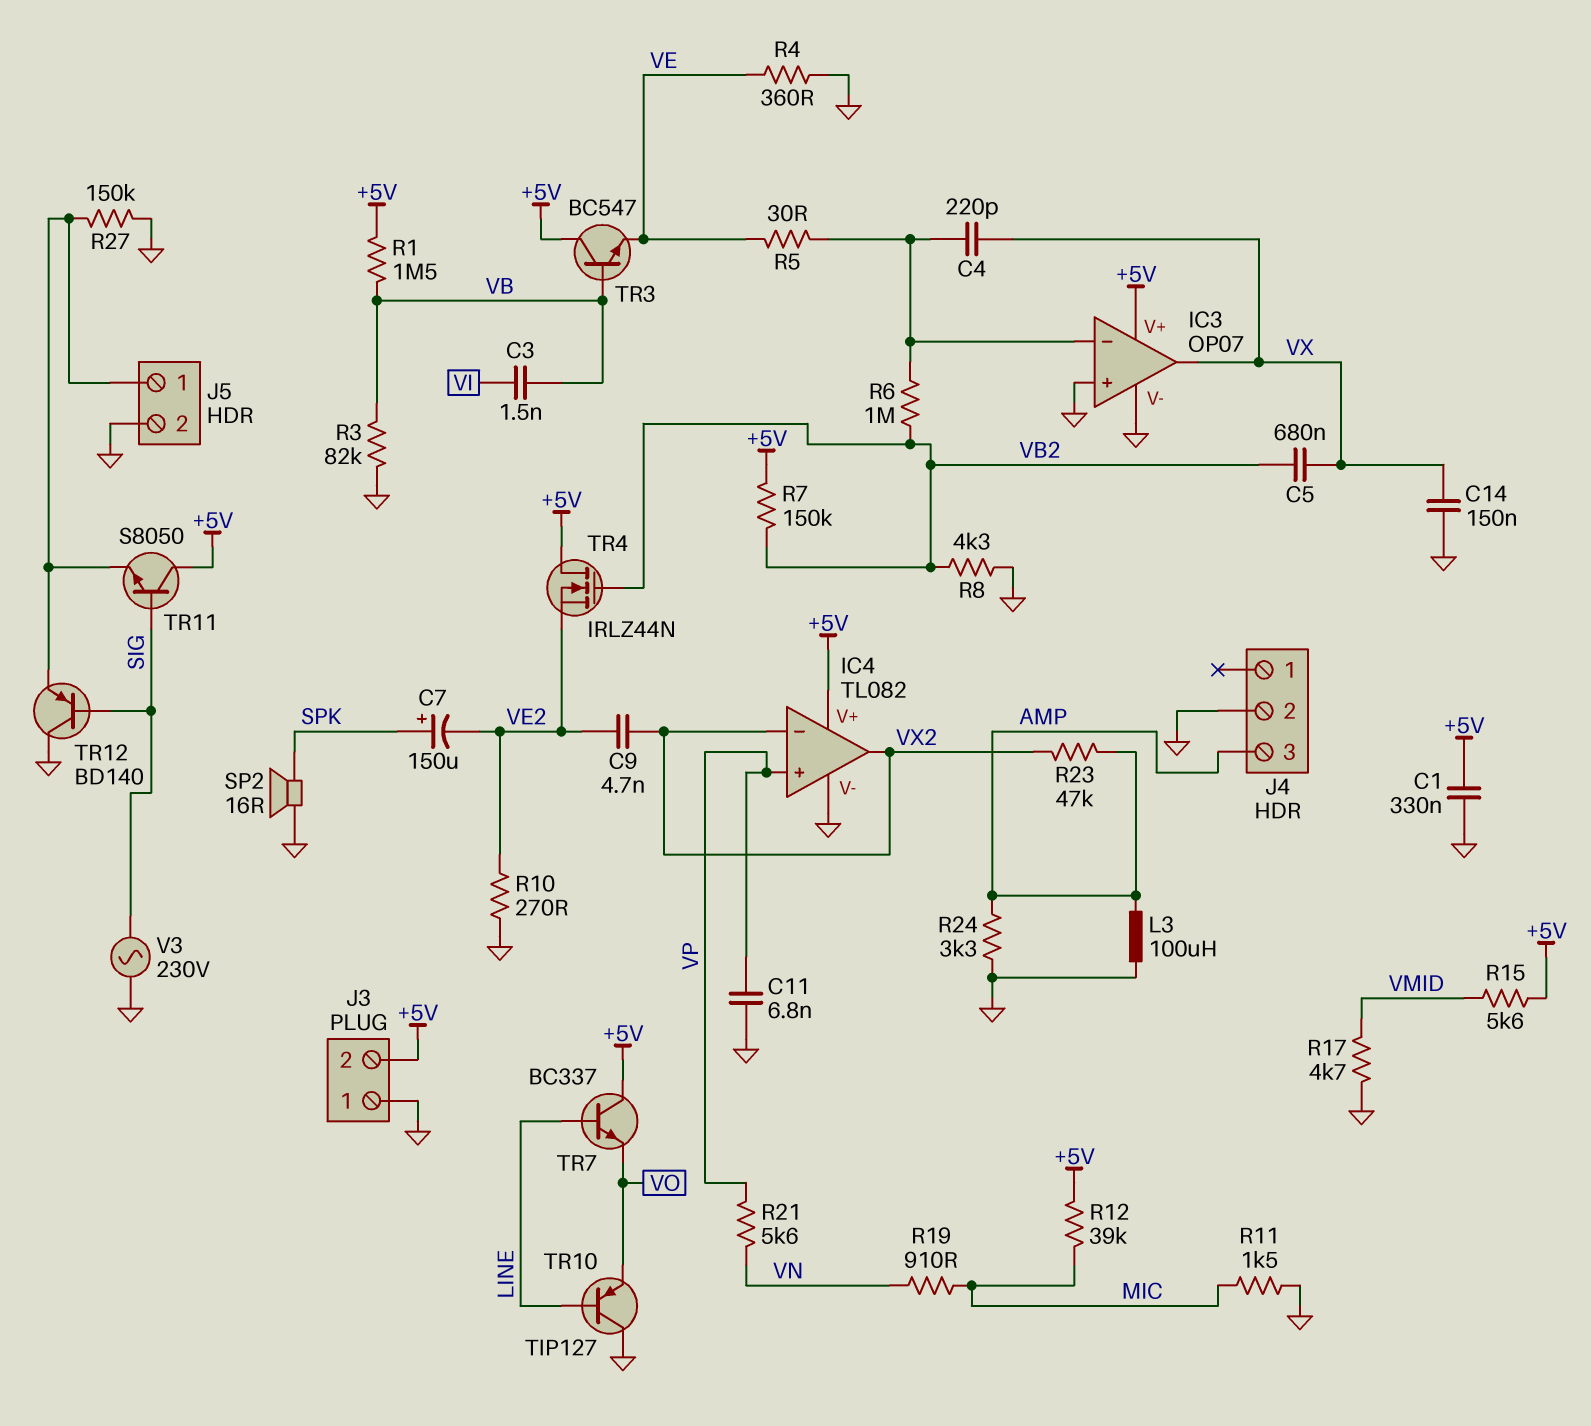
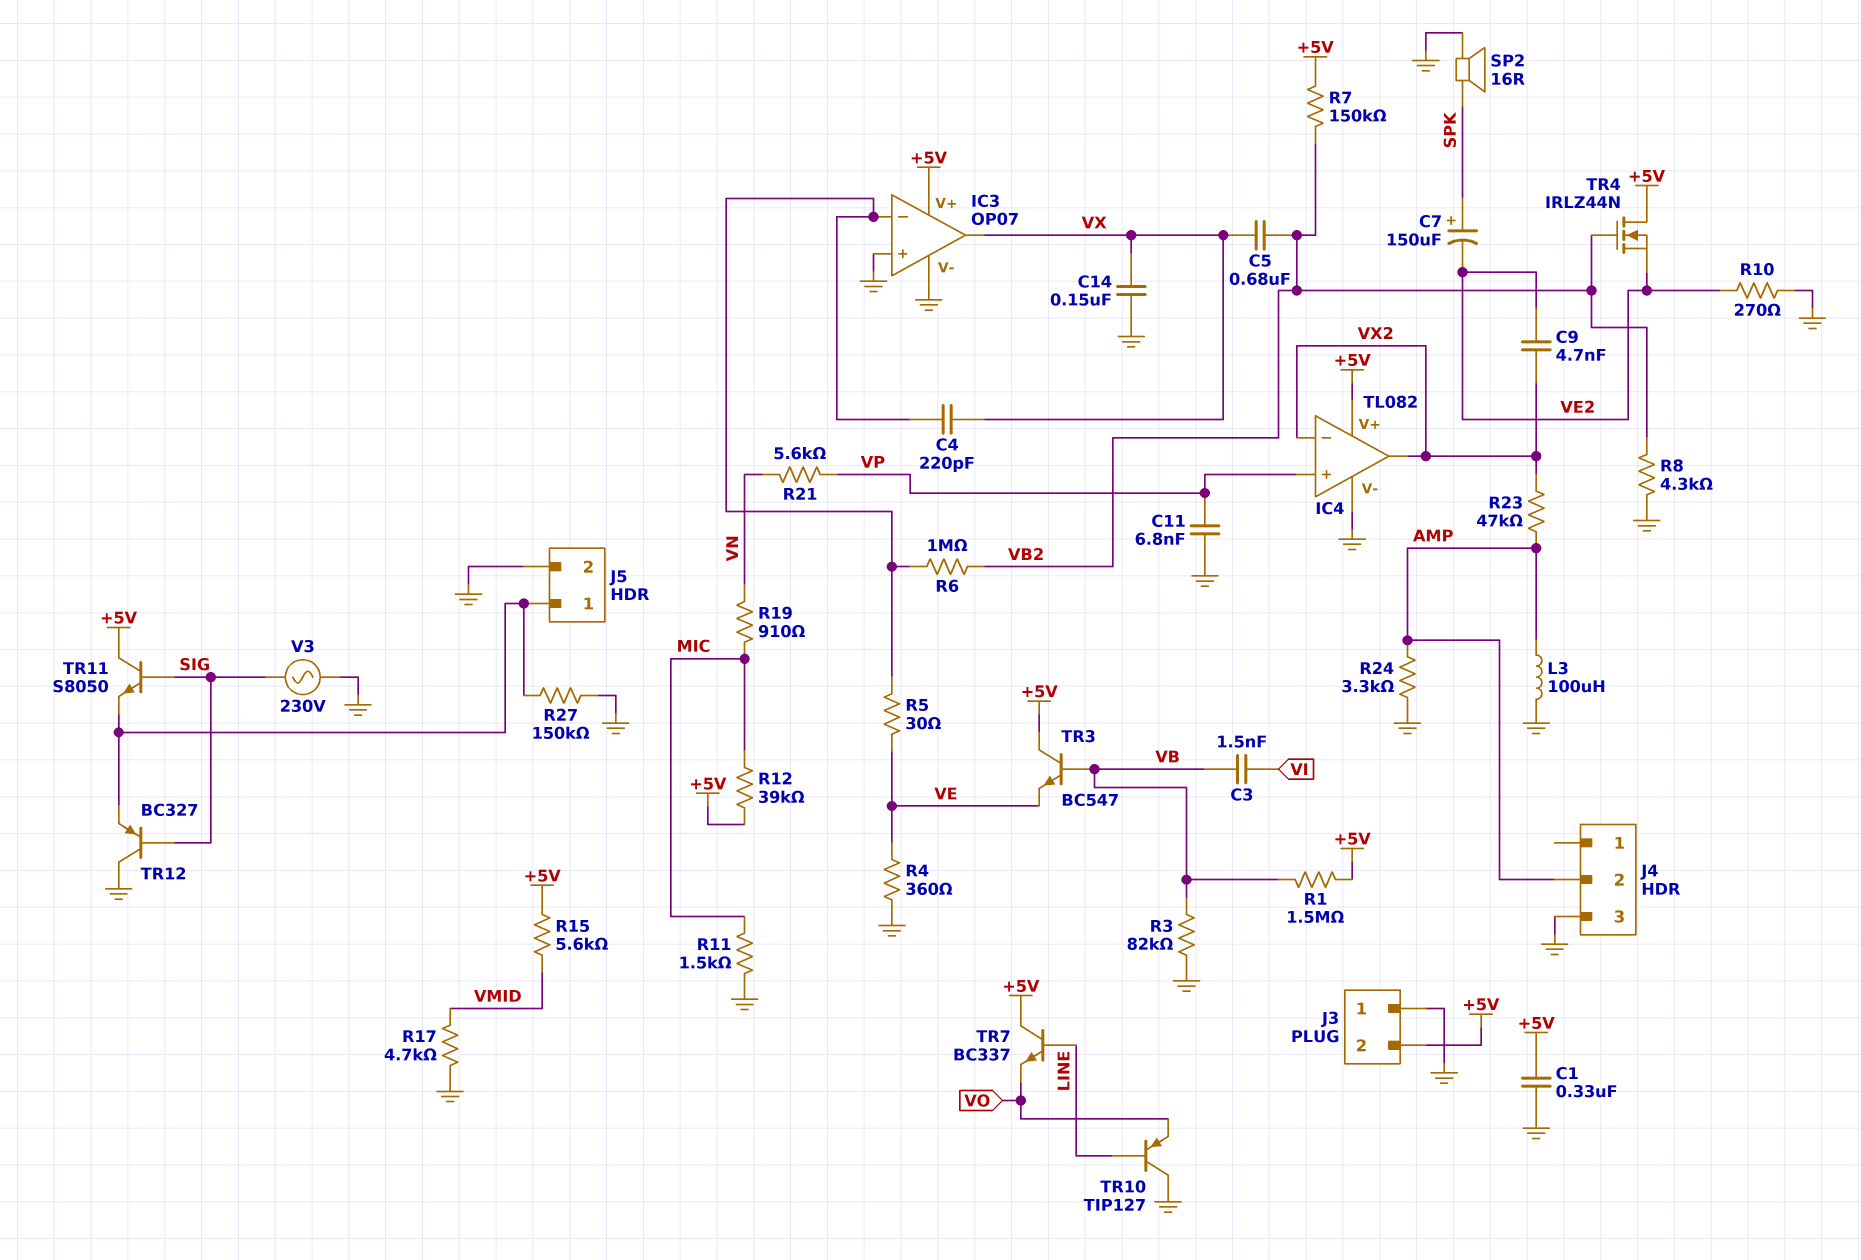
J4 pin 2: GND -> AMP
J4 pin 3: AMP -> GND
TR12: PNP BD140 (B SIG, C GND, E J5/1) -> PNP BC327 (B SIG, C GND, E J5/1)

